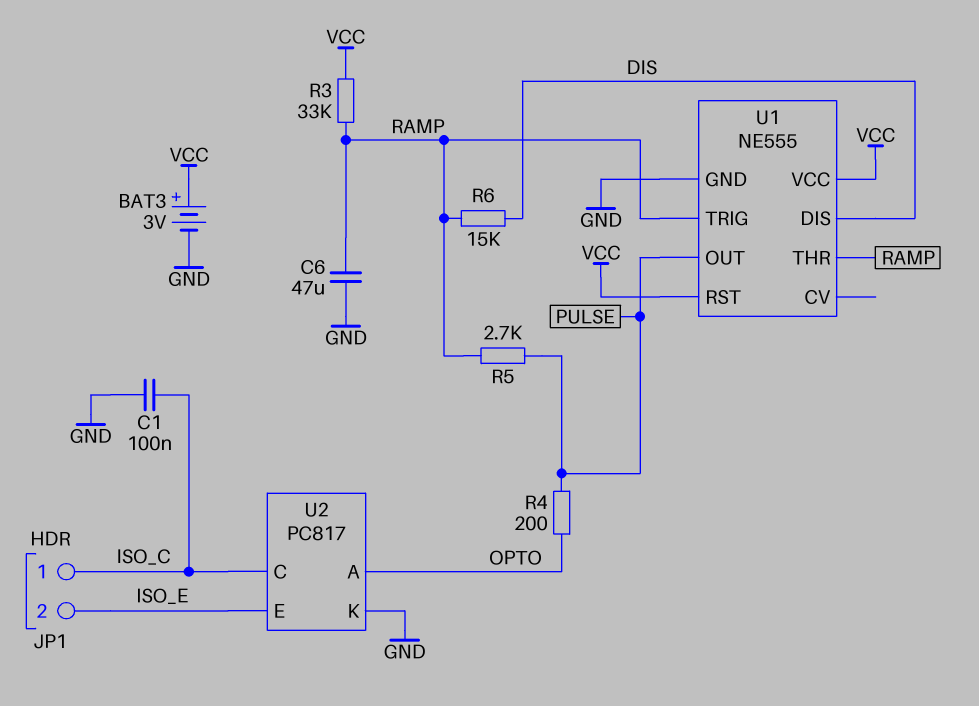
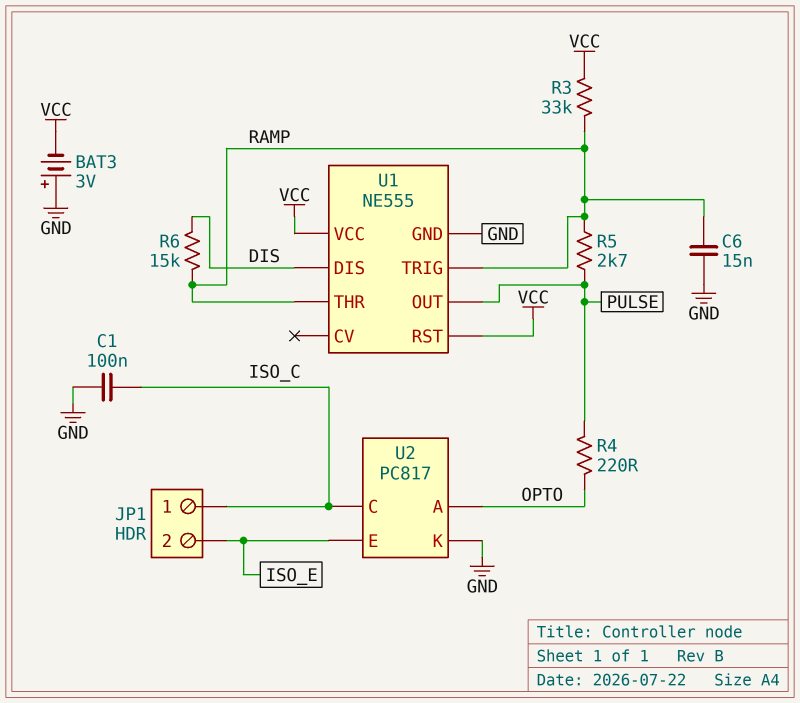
BAT3: 3V (plus VCC, minus GND) -> 3V (plus GND, minus VCC)
C6: 47uF (GND, RAMP) -> 15nF (GND, RAMP)
R4: 200 (OPTO, PULSE) -> 220 (OPTO, PULSE)

